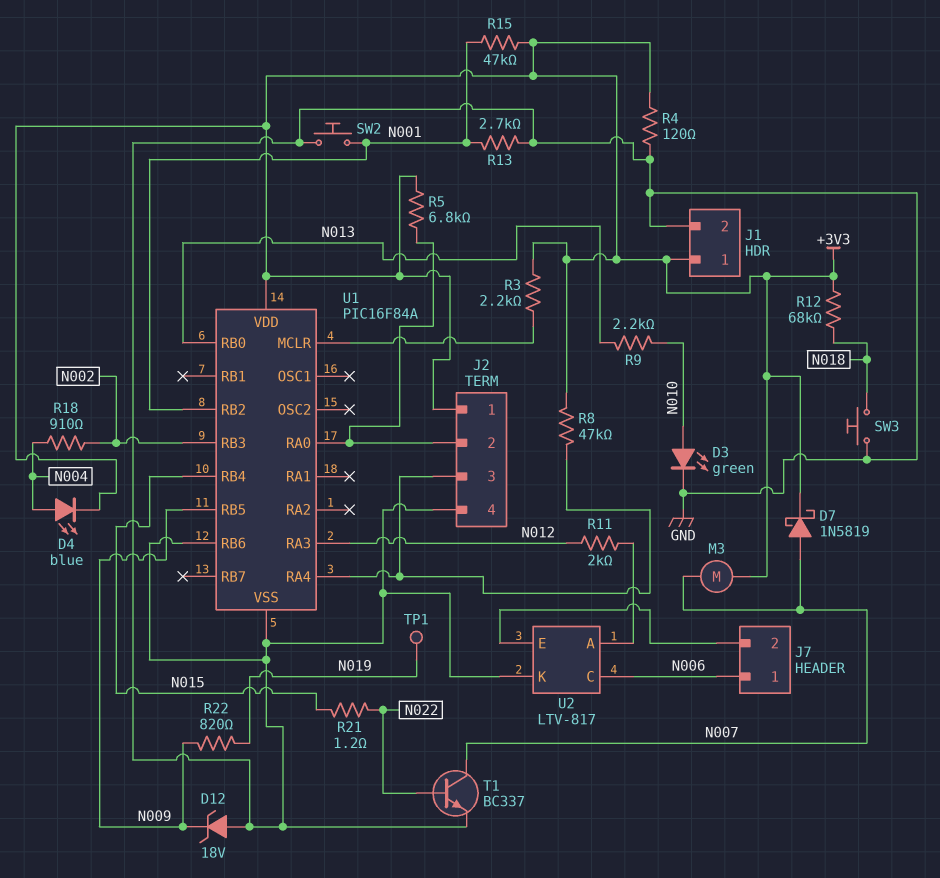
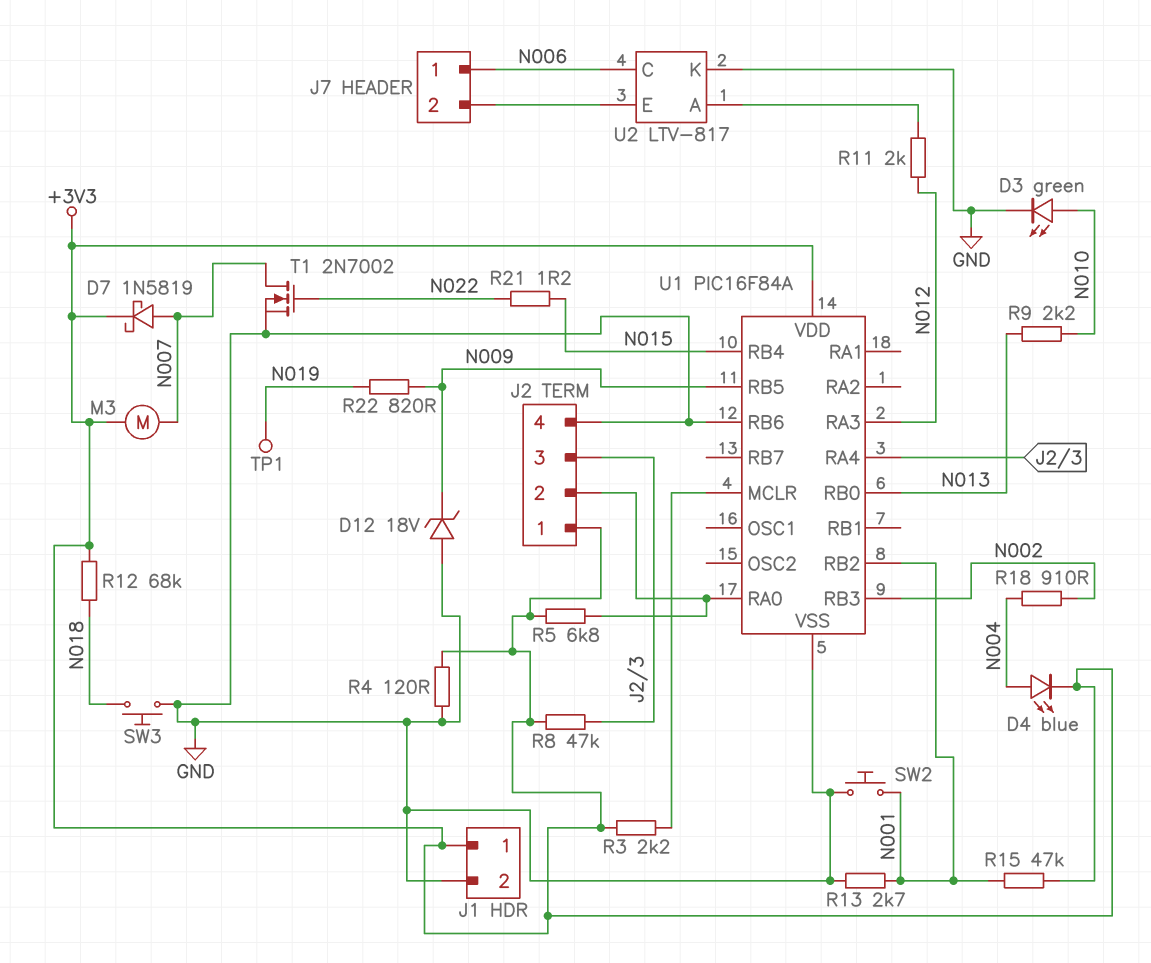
T1: NPN BC337 (B N022, C N007, E GND) -> NMOS 2N7002 (G N022, D N007, S GND)

